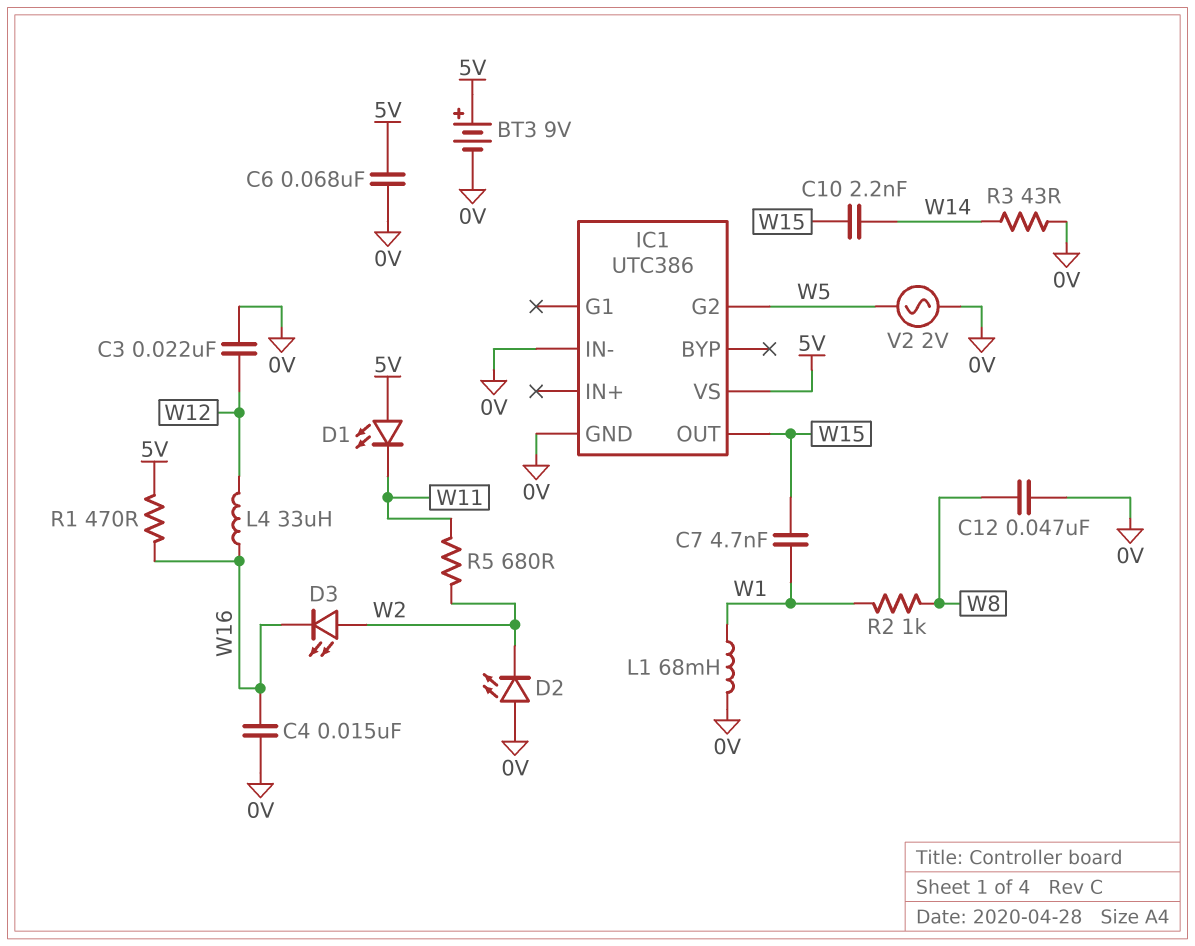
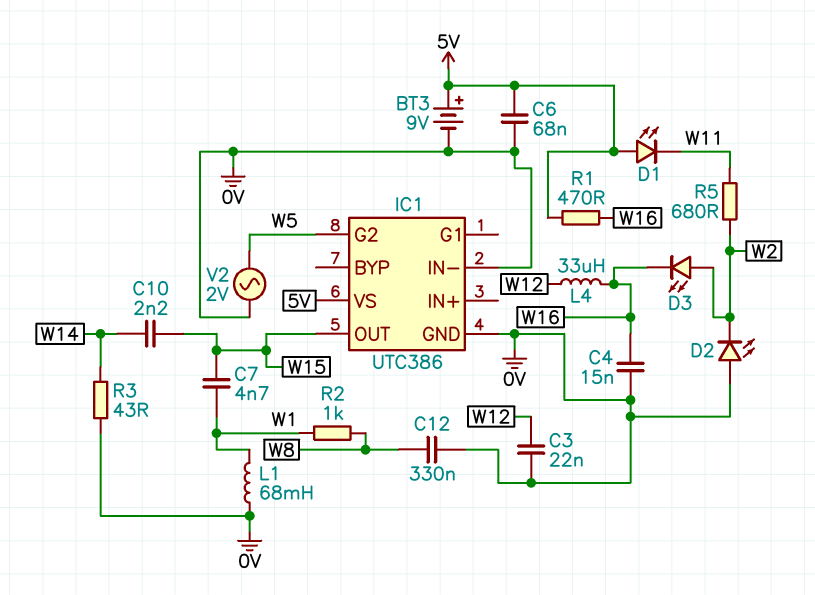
C12: 47nF (0V, W8) -> 330nF (0V, W8)

